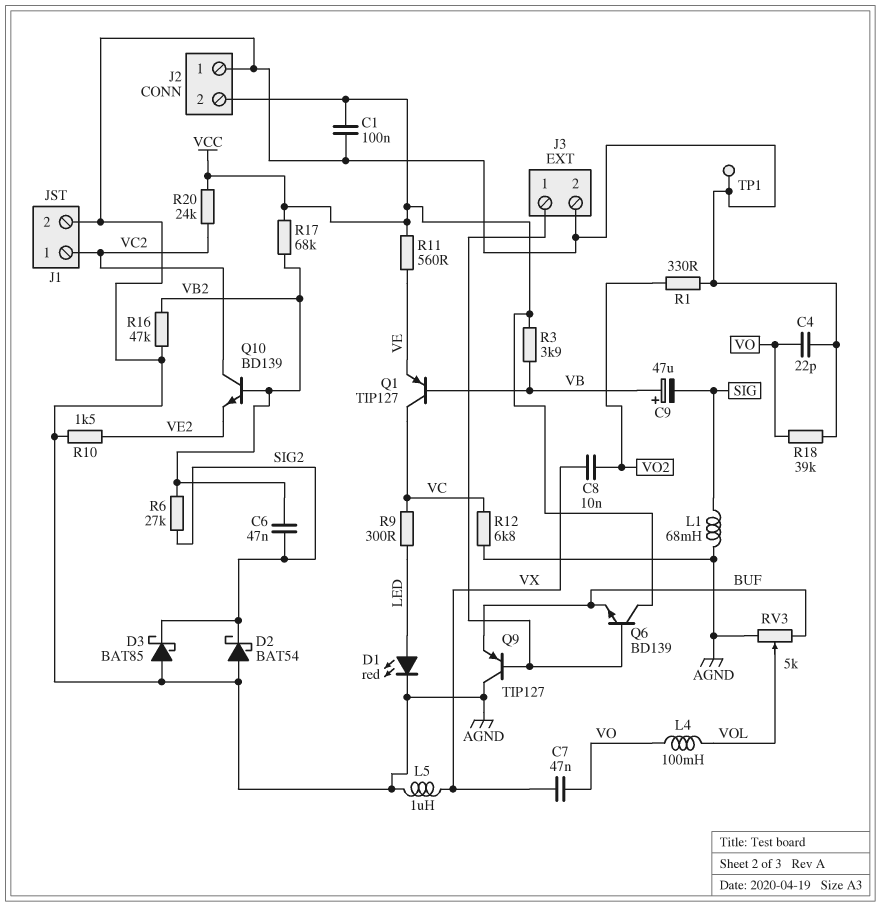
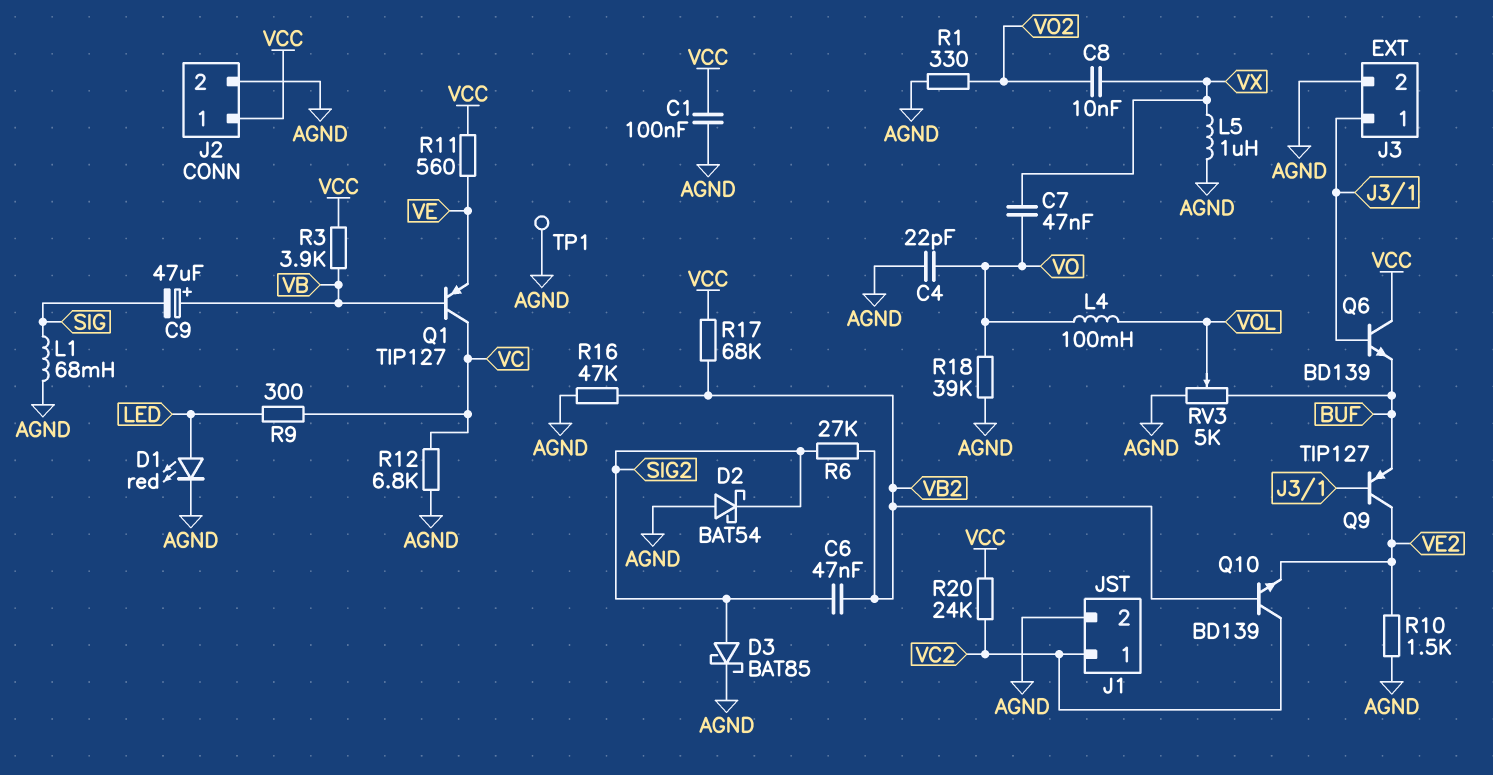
D3: schottky BAT85 (A AGND, K SIG2) -> schottky BAT85 (A SIG2, K AGND)
J2 pin 1: AGND -> VCC
J2 pin 2: VCC -> AGND
Q9: PNP TIP127 (B J3/1, C AGND, E BUF) -> PNP TIP127 (B J3/1, C VE2, E BUF)

